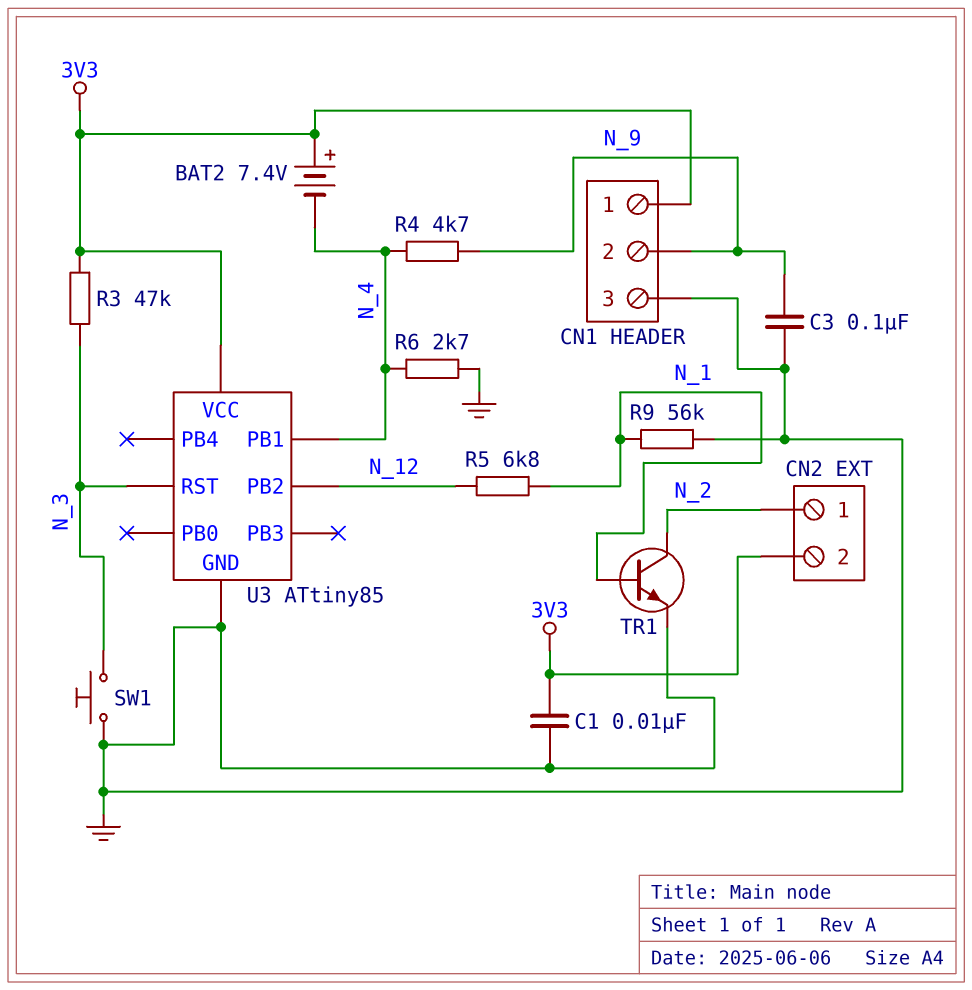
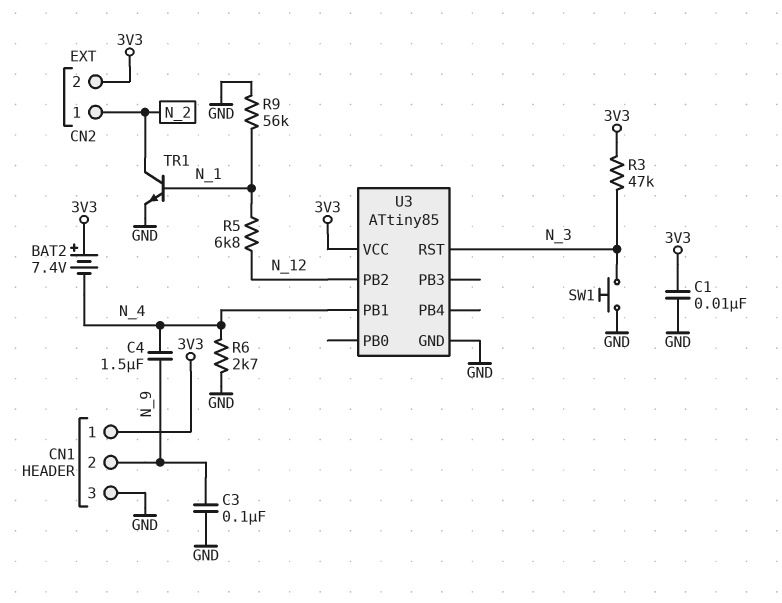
C4: none -> 1.5uF (N_4, N_9)
R4: 4.7k (N_4, N_9) -> none

